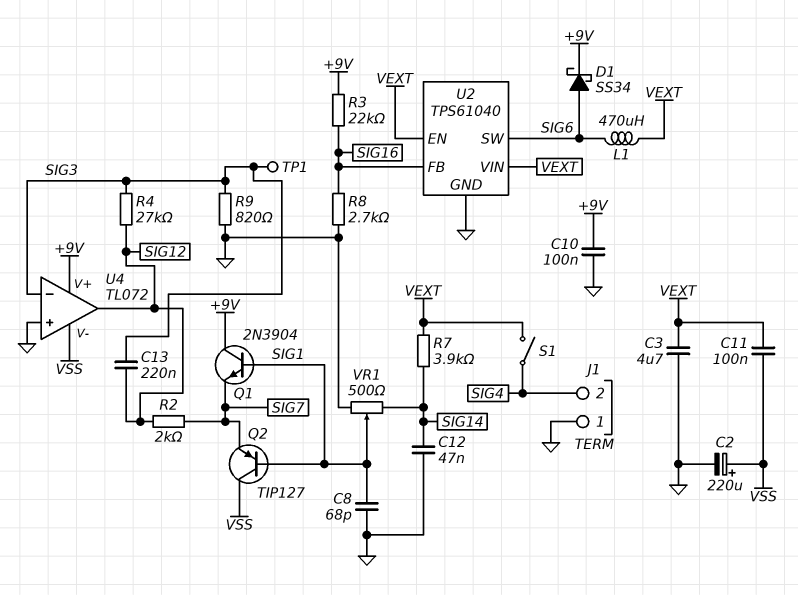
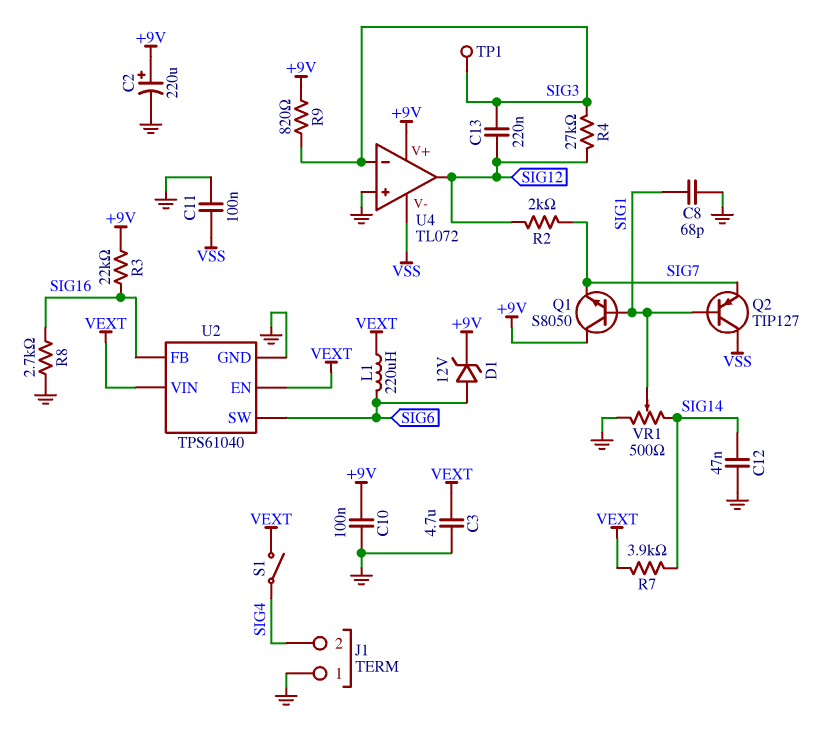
C2: 220uF (plus VSS, minus GND) -> 220uF (plus +9V, minus GND)
C11: 100nF (VEXT, VSS) -> 100nF (GND, VSS)
D1: schottky SS34 (A SIG6, K +9V) -> zener 12V (A SIG6, K +9V)
L1: 470uH (SIG6, VEXT) -> 220uH (SIG6, VEXT)
Q1: NPN 2N3904 (B SIG1, C +9V, E SIG7) -> NPN S8050 (B SIG1, C +9V, E SIG7)
R9: 820 (GND, SIG3) -> 820 (+9V, SIG3)

